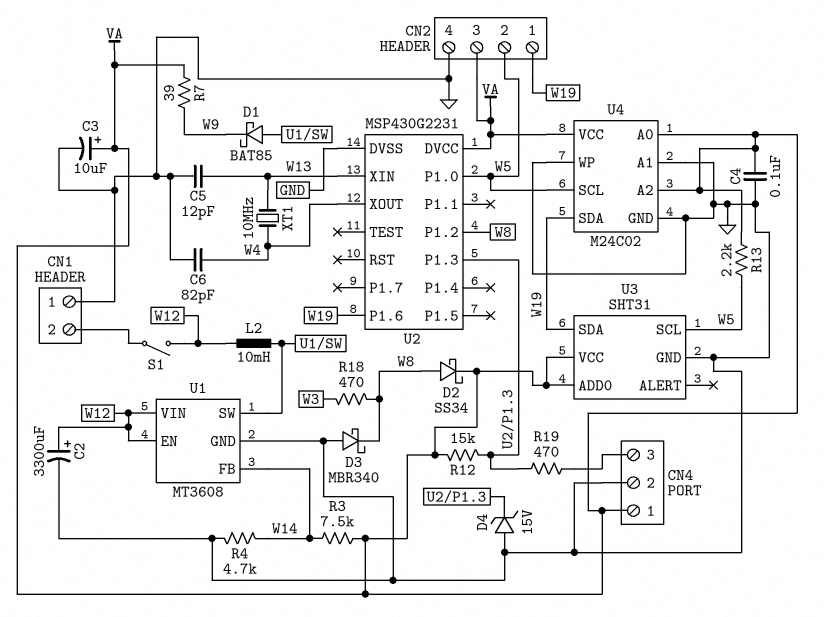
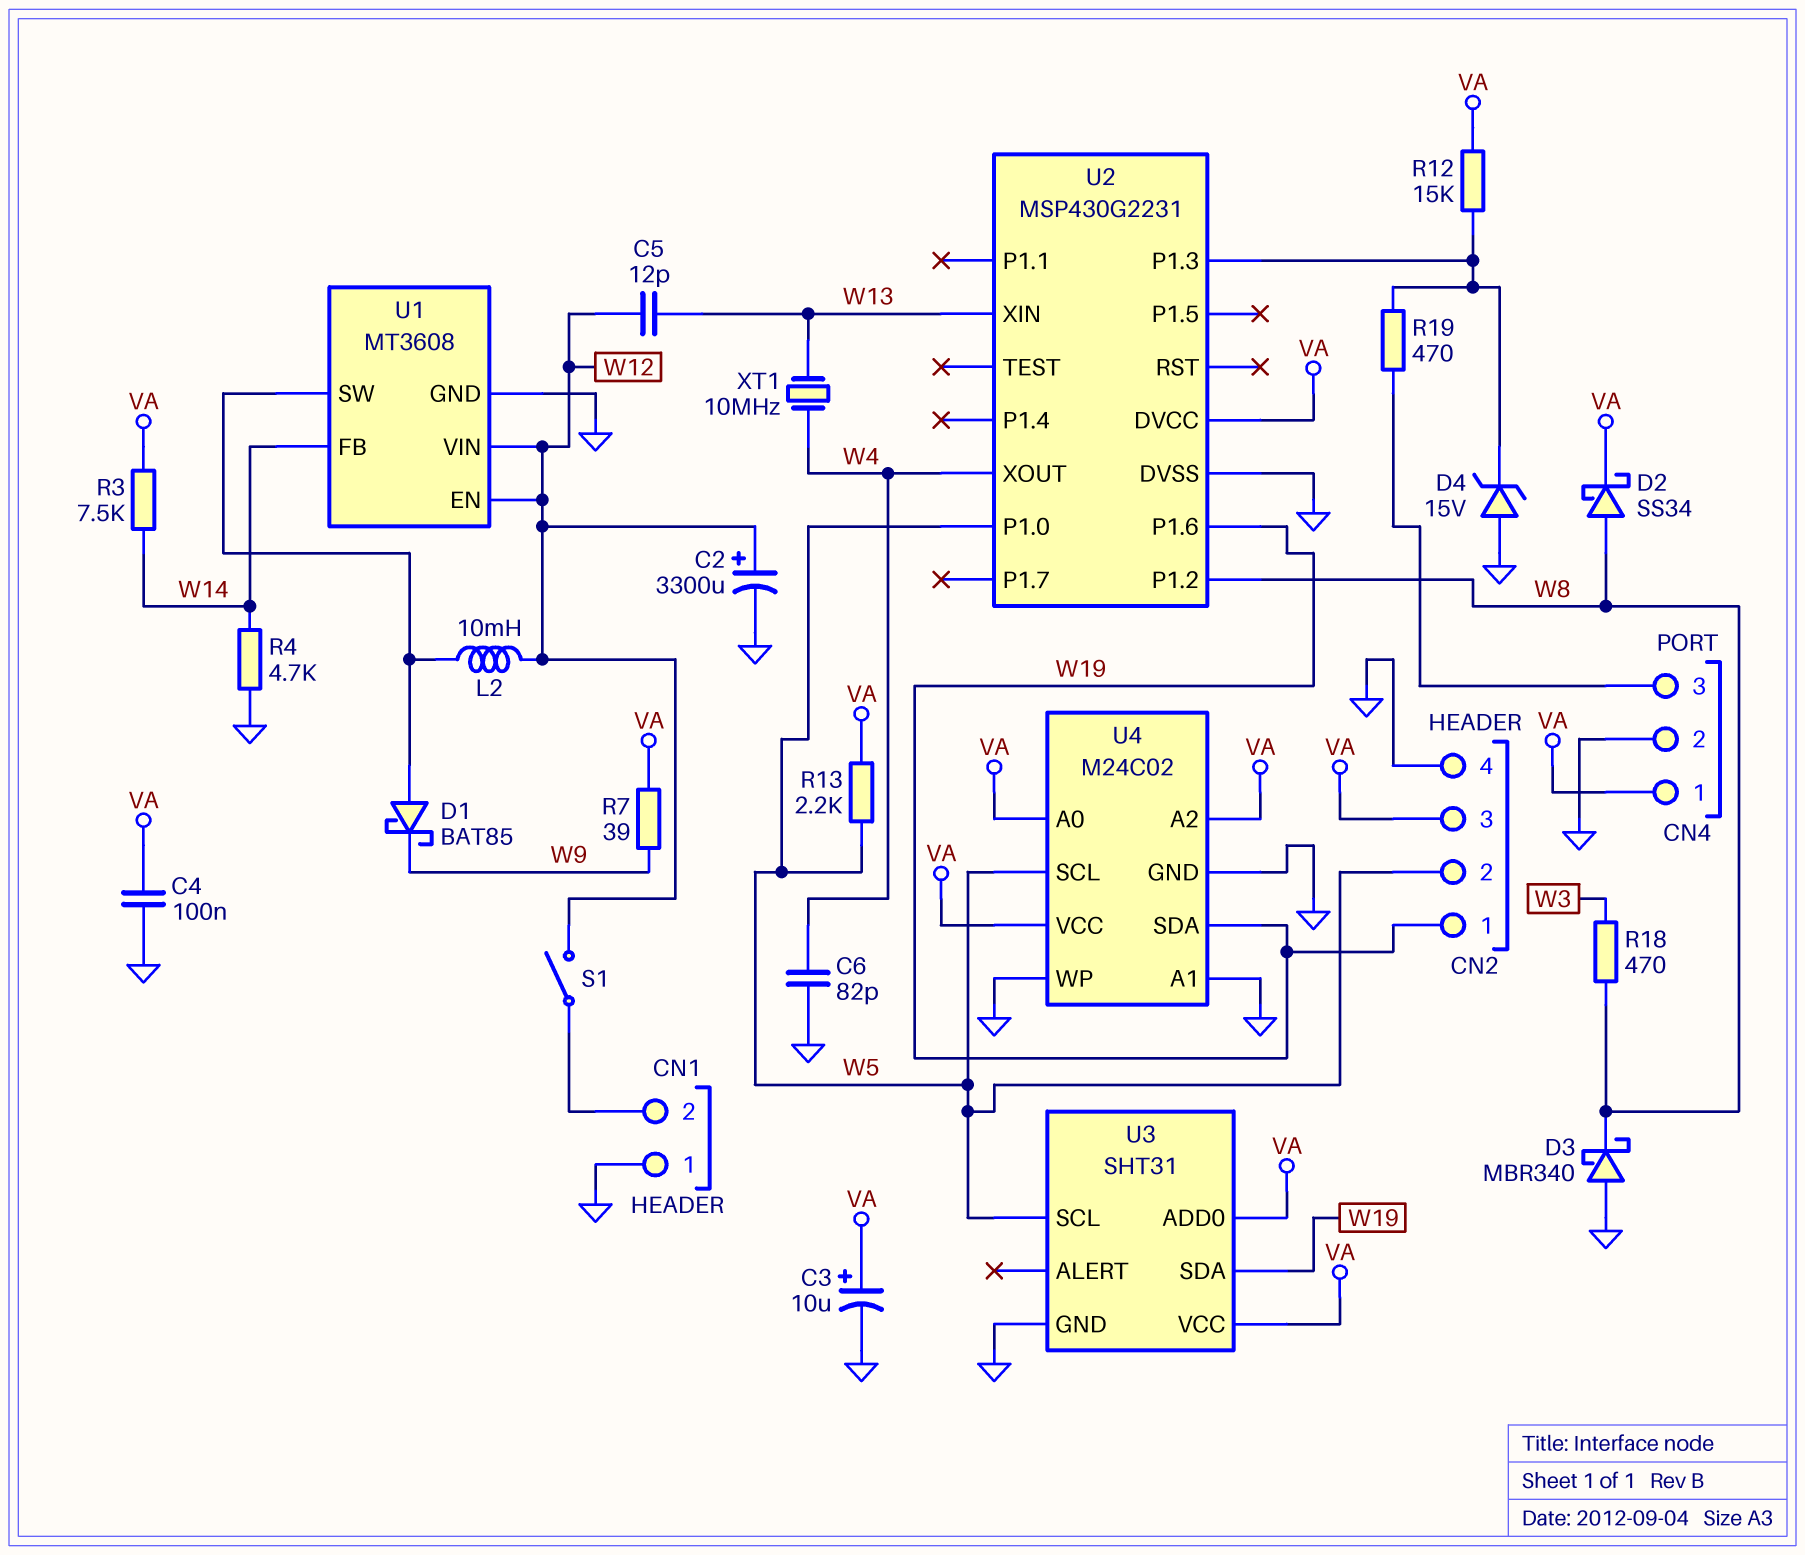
C5: 12pF (GND, W13) -> 12pF (W12, W13)

